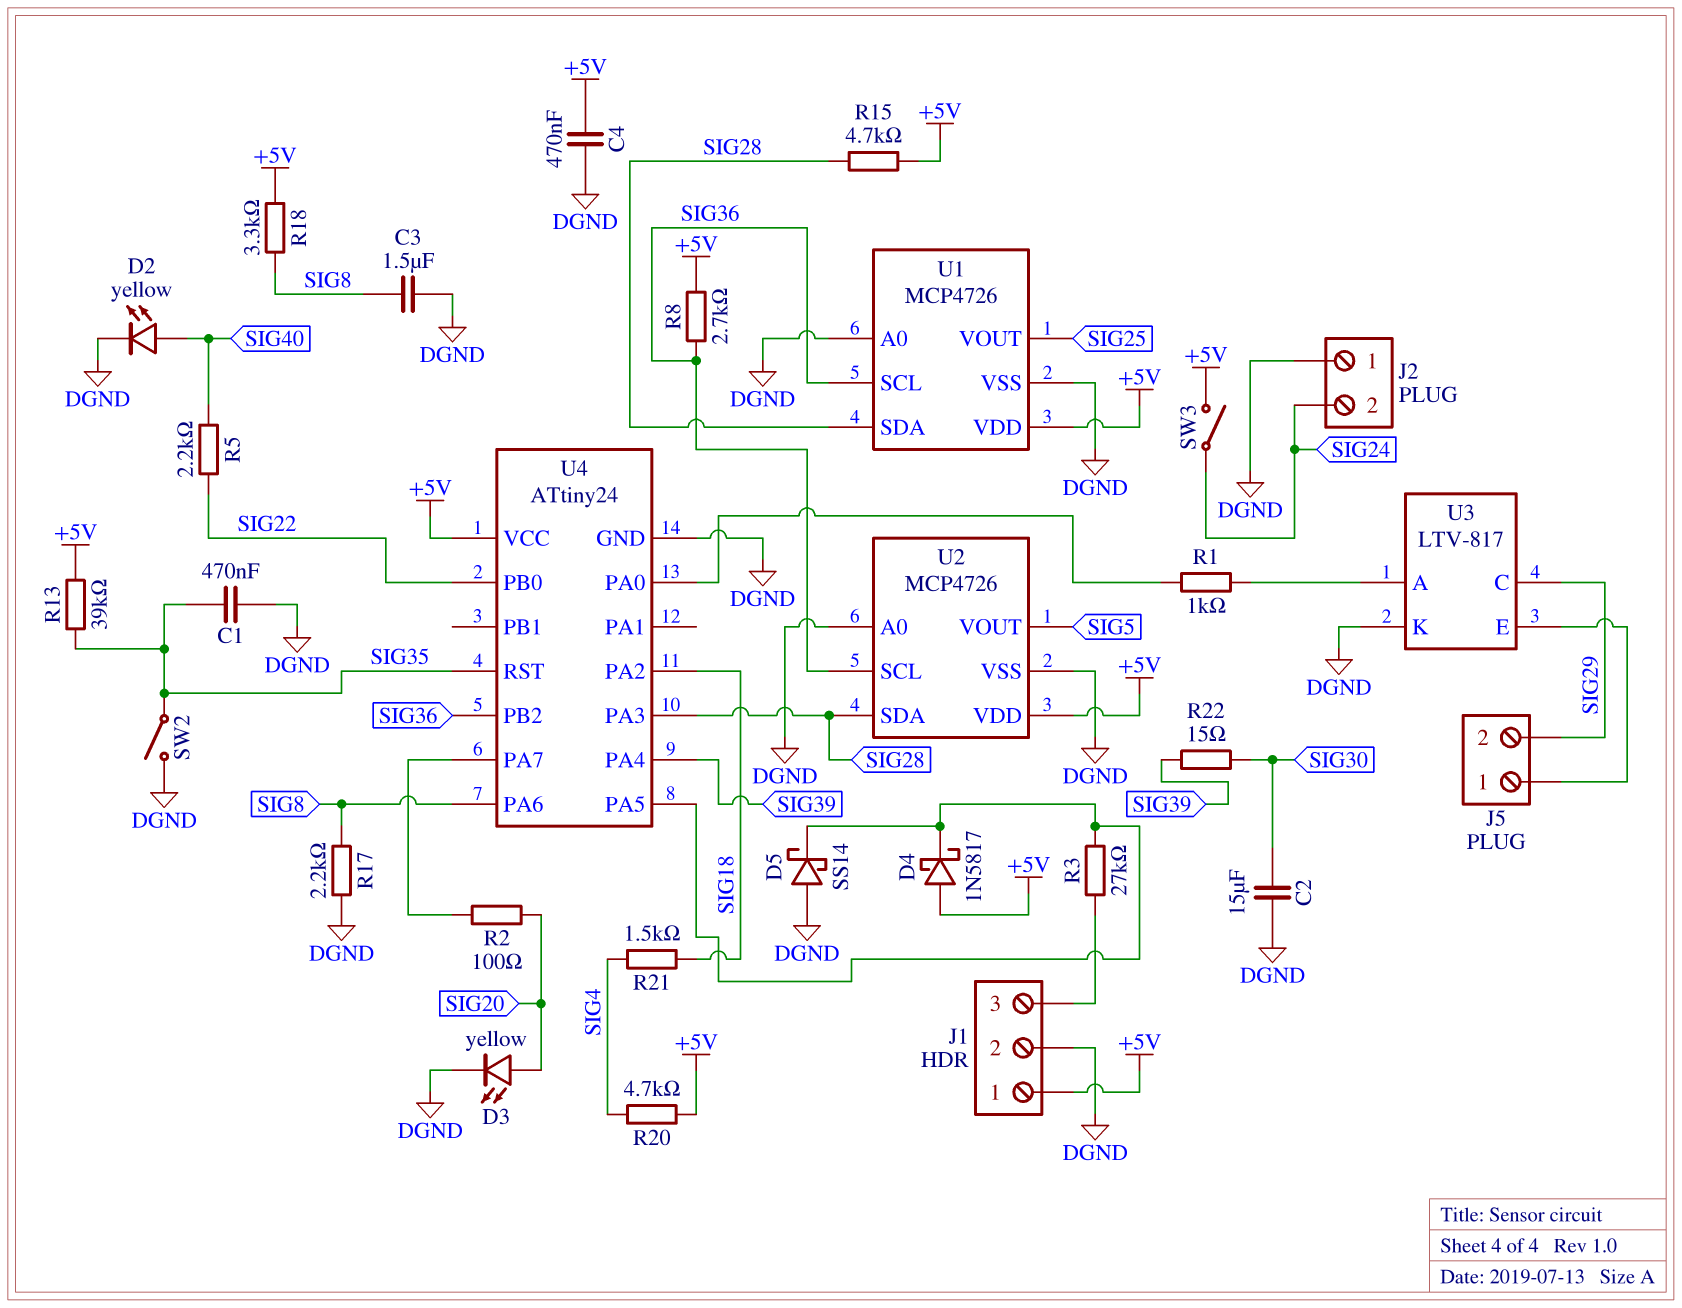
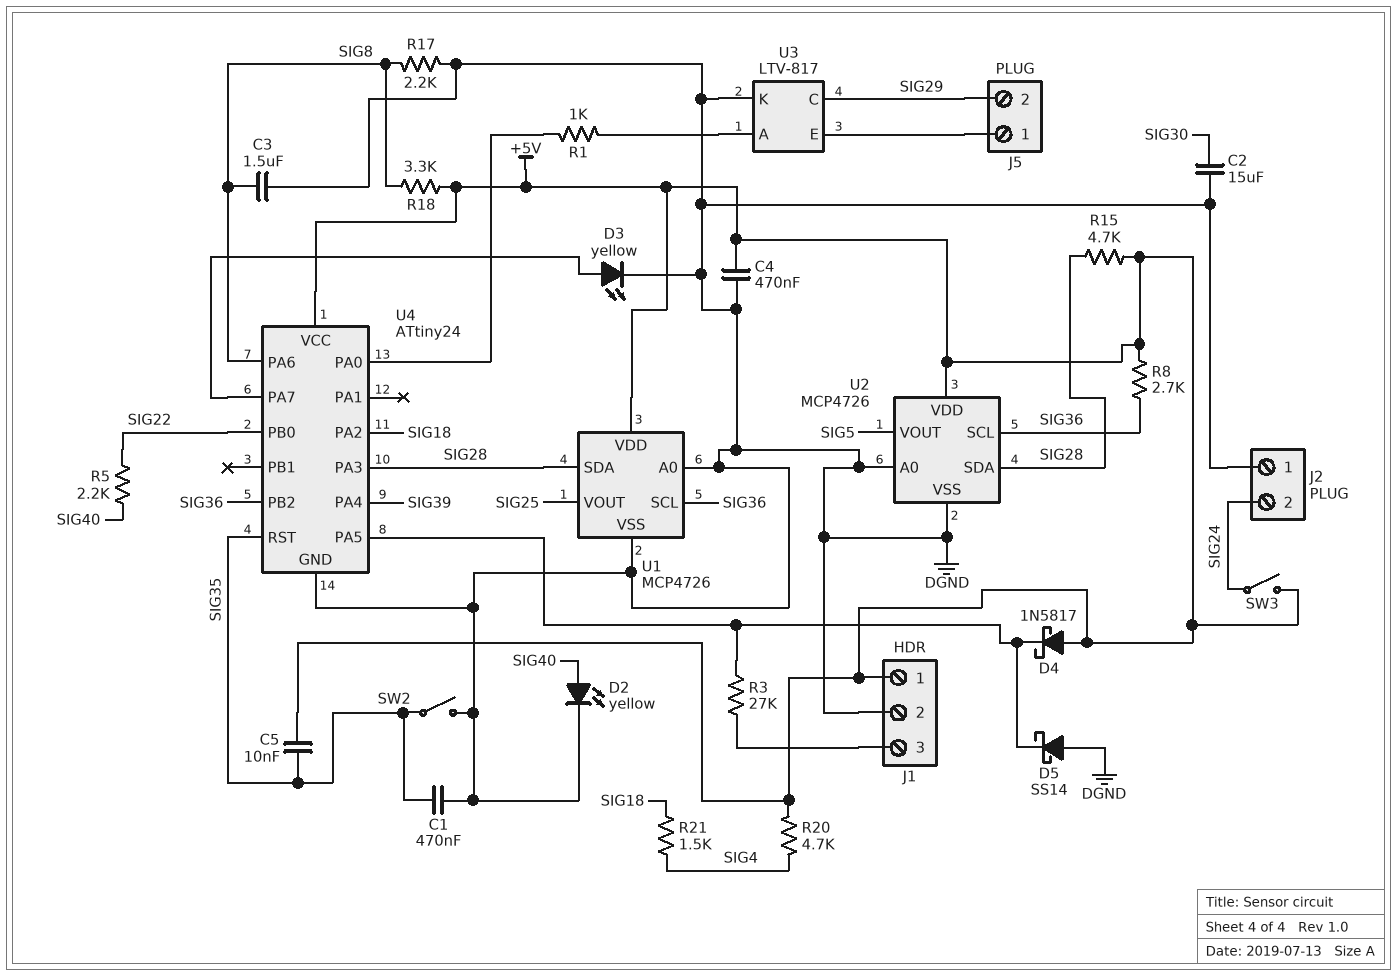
C5: none -> 10nF (+5V, SIG35)
D3: LED yellow (A SIG20, K DGND) -> LED yellow (A U4/PA7, K DGND)
R2: 100 (SIG20, U4/PA7) -> none
R13: 39k (+5V, SIG35) -> none
R22: 15 (SIG30, SIG39) -> none

